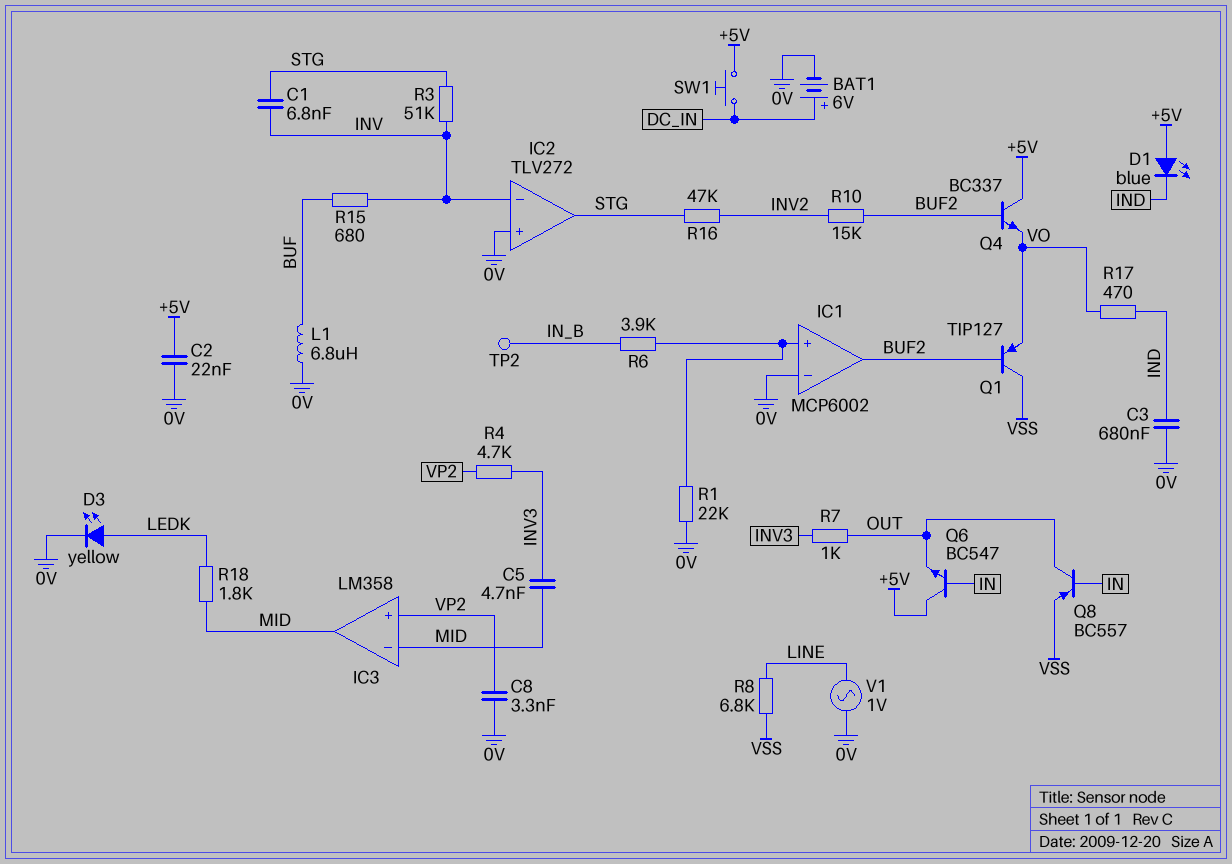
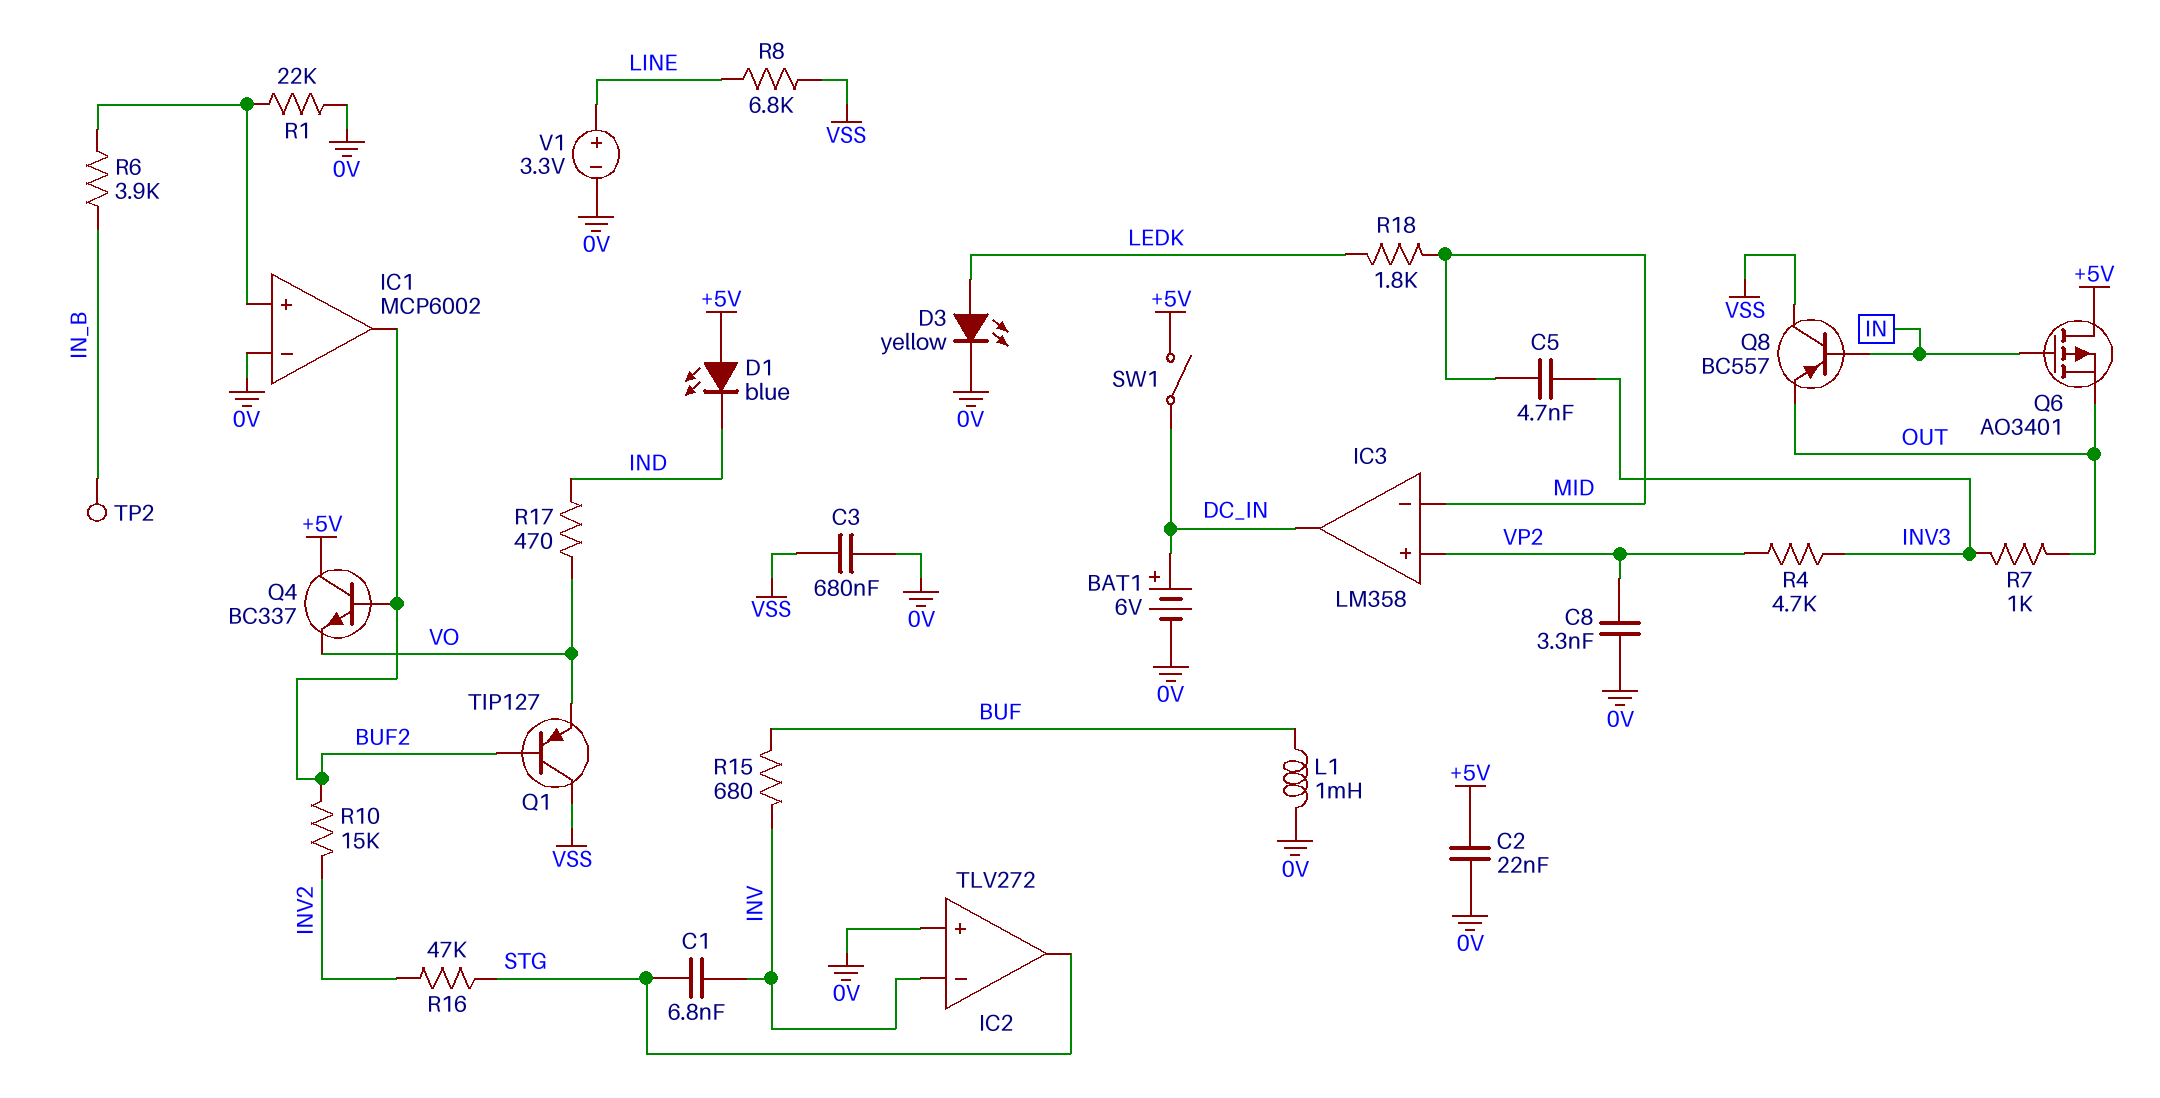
C3: 680nF (0V, IND) -> 680nF (0V, VSS)
IC3 pin out: MID -> DC_IN
L1: 6.8uH (0V, BUF) -> 1mH (0V, BUF)
Q6: NPN BC547 (B IN, C +5V, E OUT) -> PMOS AO3401 (G IN, D +5V, S OUT)
Q8: PNP BC557 (B IN, C OUT, E VSS) -> PNP BC557 (B IN, C VSS, E OUT)
R3: 51k (INV, STG) -> none
SW1: button (+5V, DC_IN) -> switch (+5V, DC_IN)
V1: AC 1V (0V, LINE) -> 3.3V (plus LINE, minus 0V)

